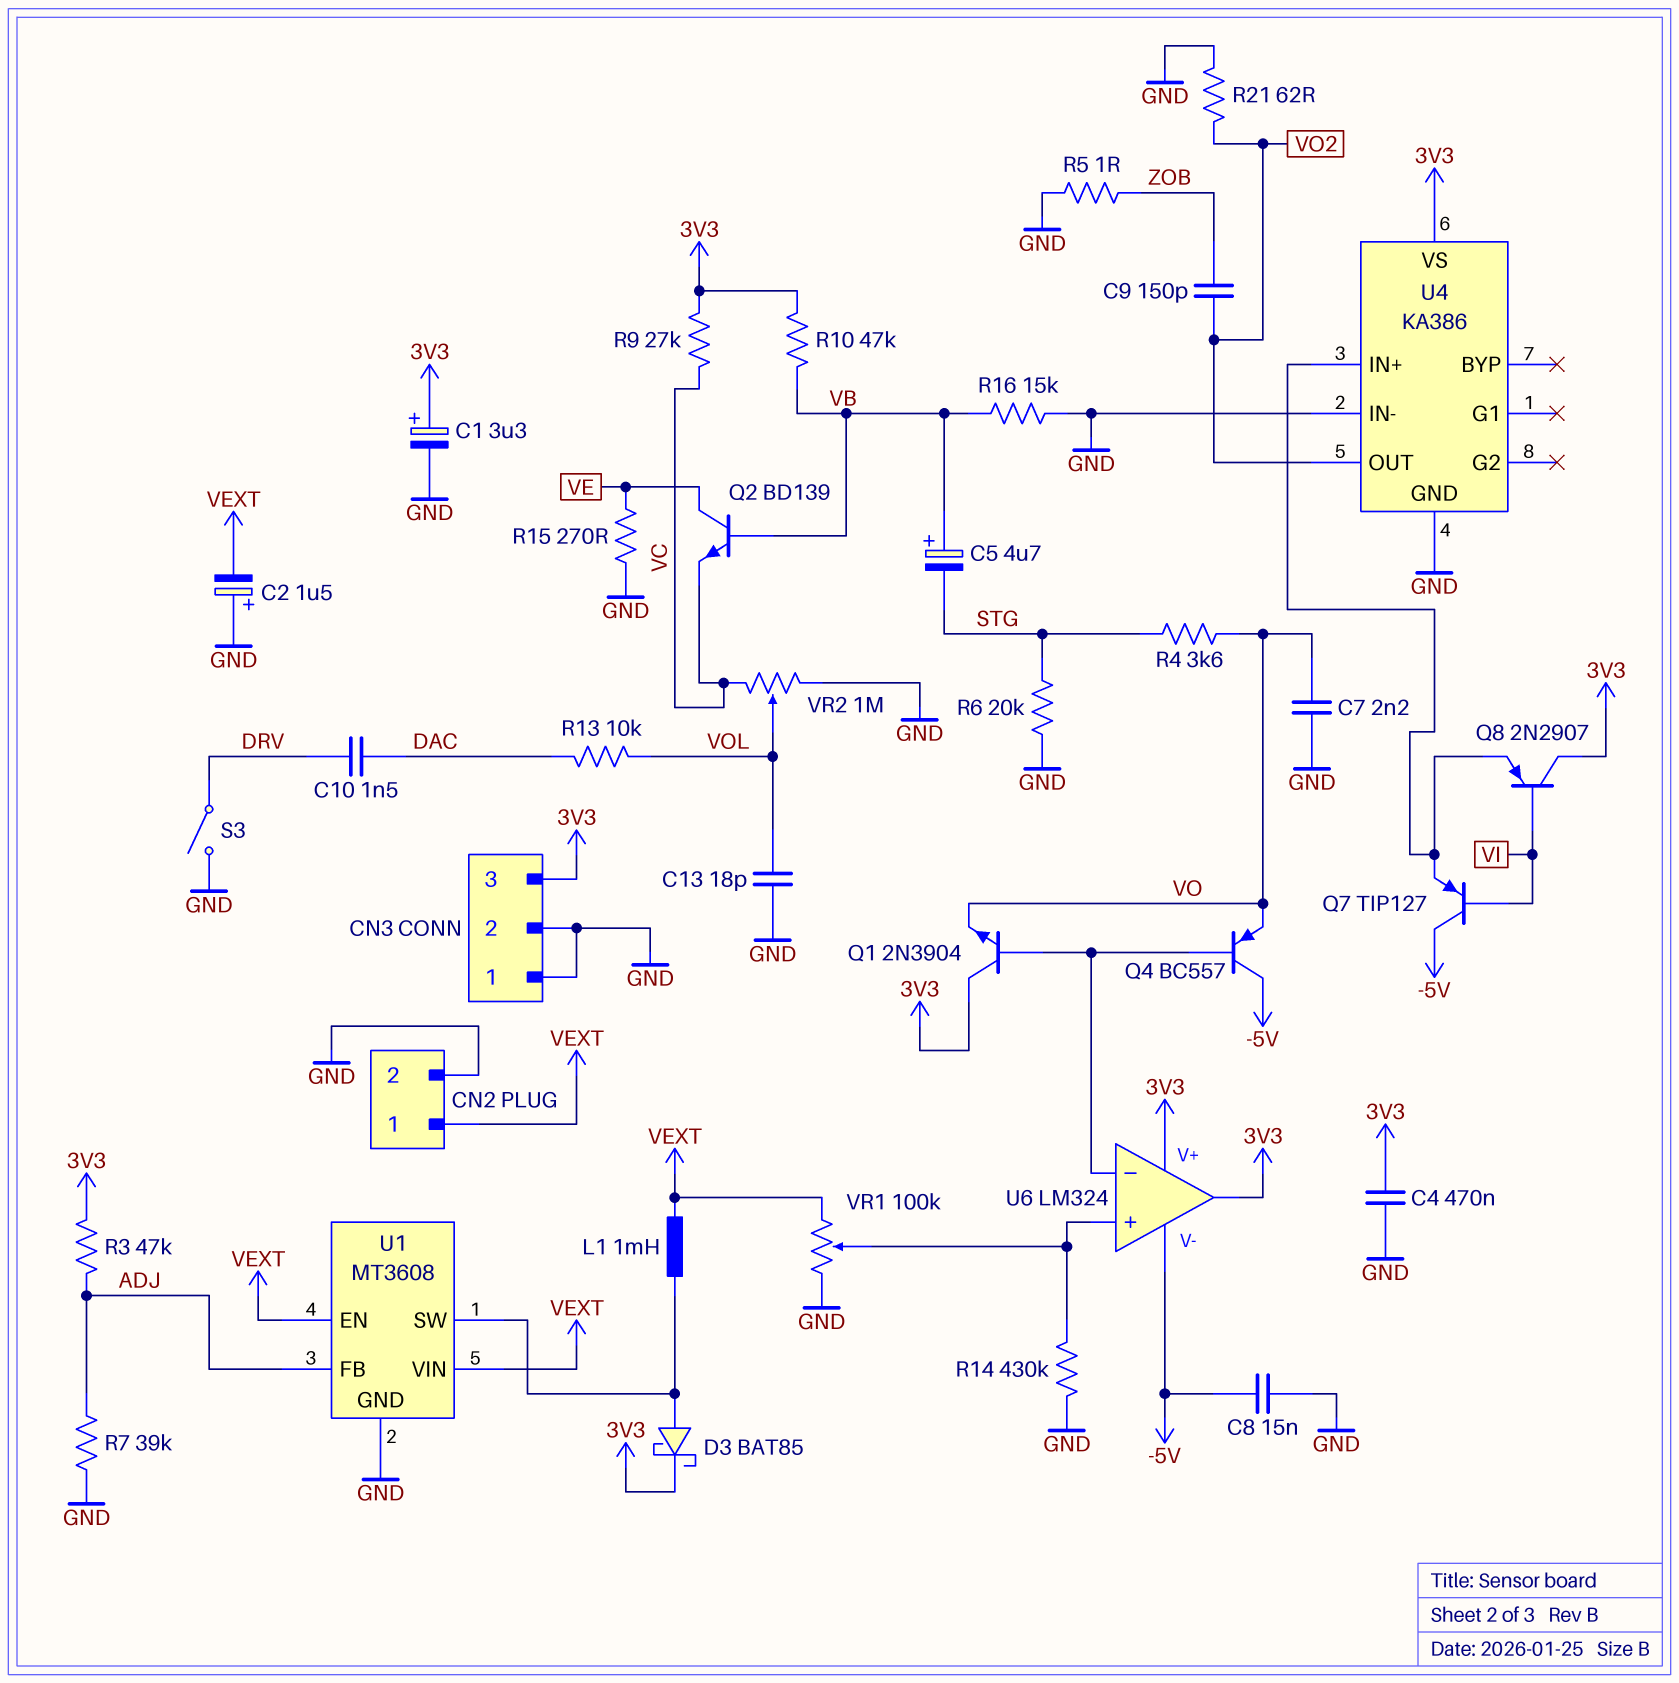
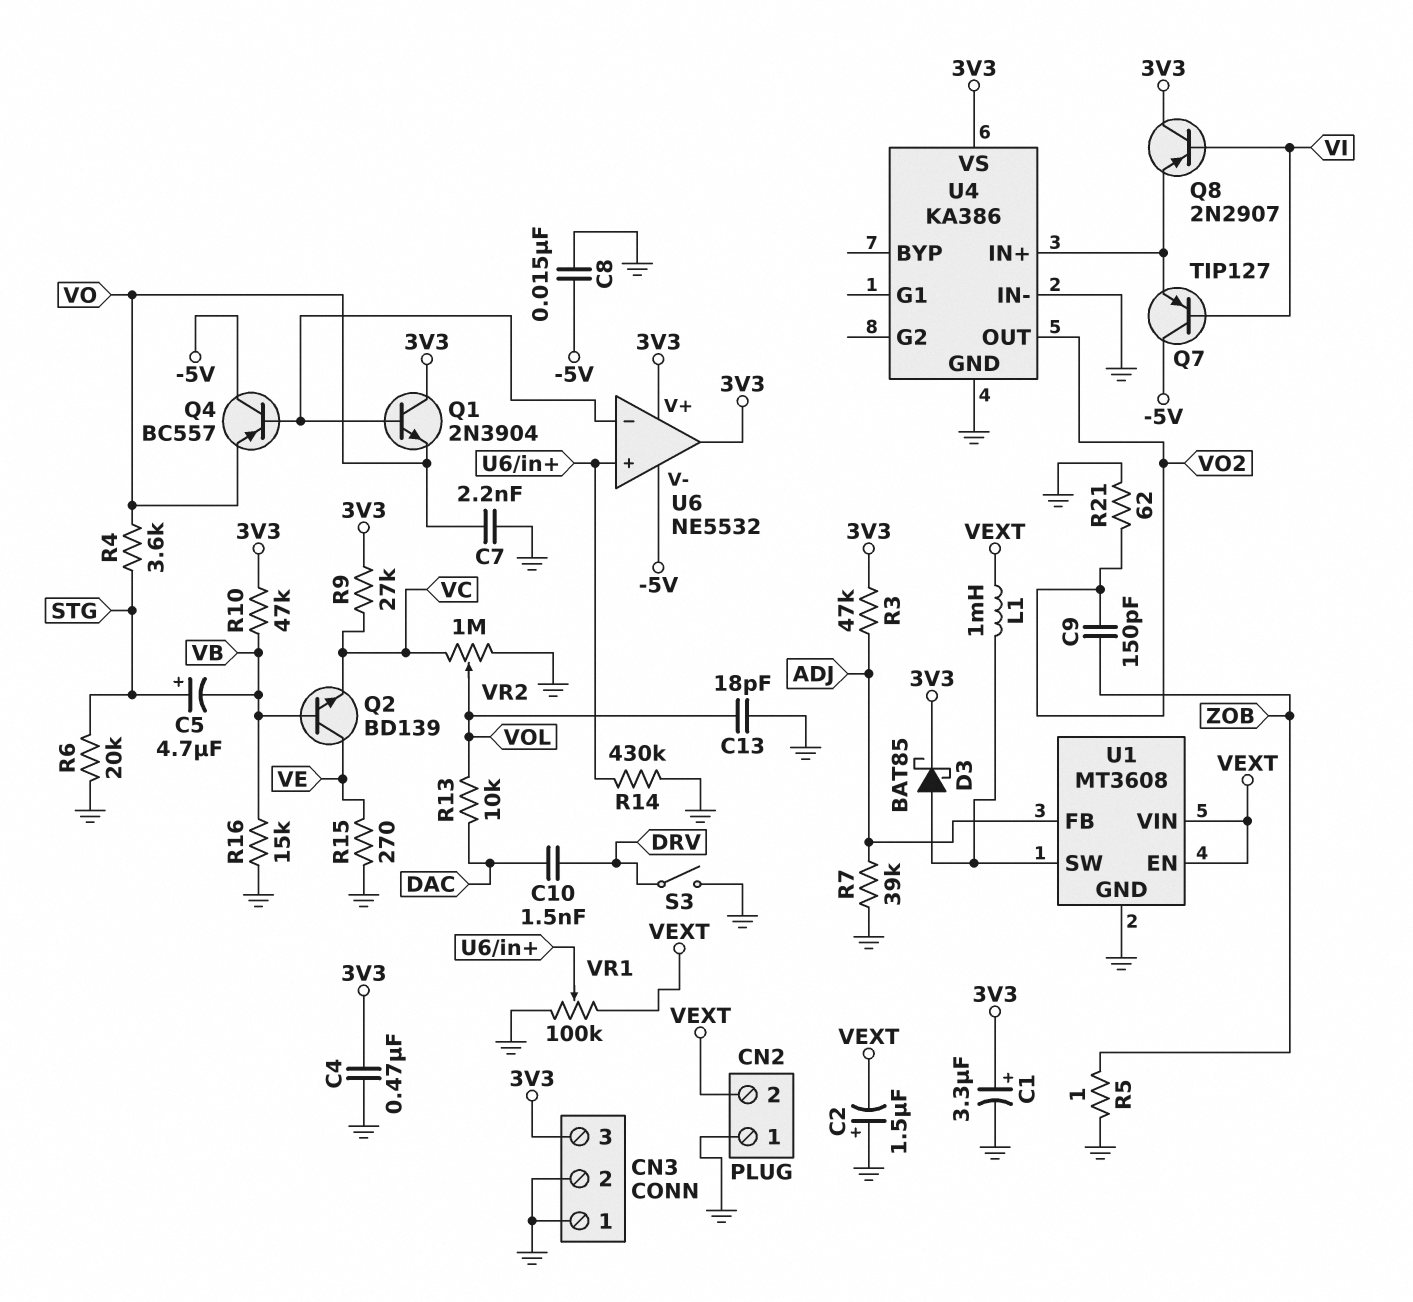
C5: 4.7uF (plus VB, minus STG) -> 4.7uF (plus STG, minus VB)
CN2 pin 1: VEXT -> GND
CN2 pin 2: GND -> VEXT
U6: LM324 -> NE5532

